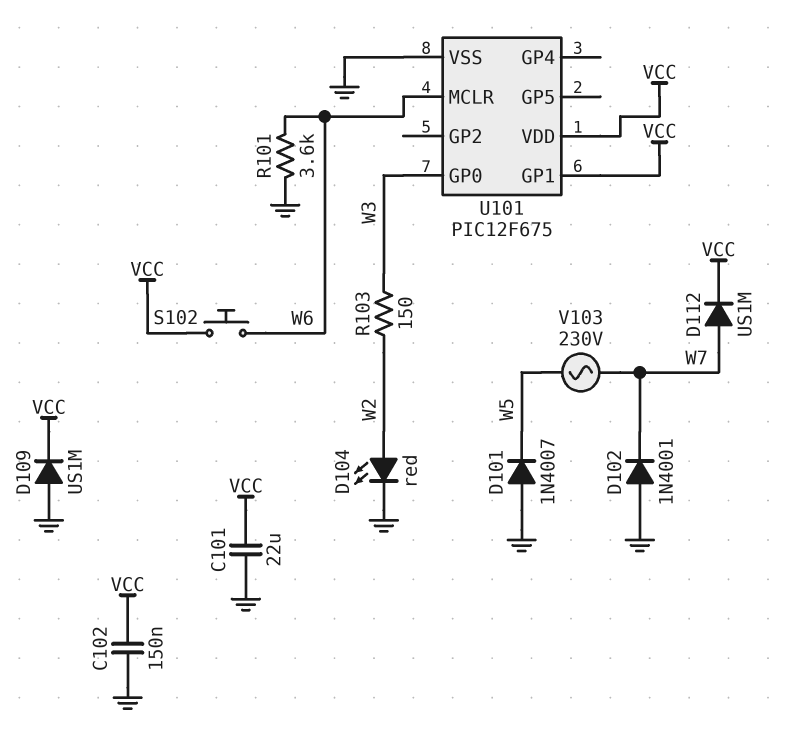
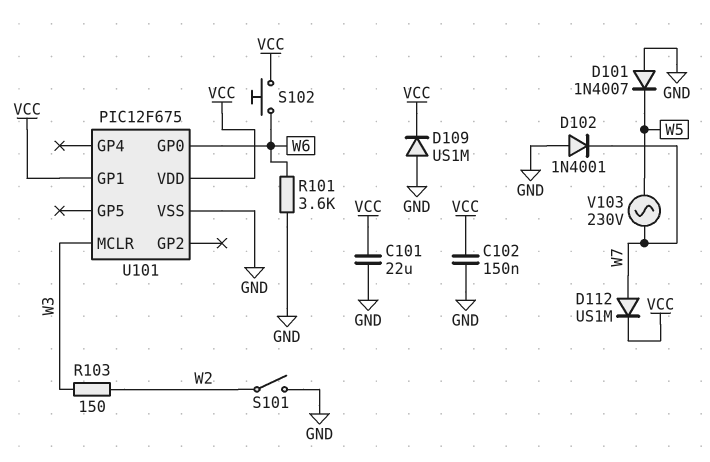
D104: LED red (A W2, K GND) -> none
S101: none -> switch (GND, W2)
U101 pin GP0: W3 -> W6
U101 pin MCLR: W6 -> W3

